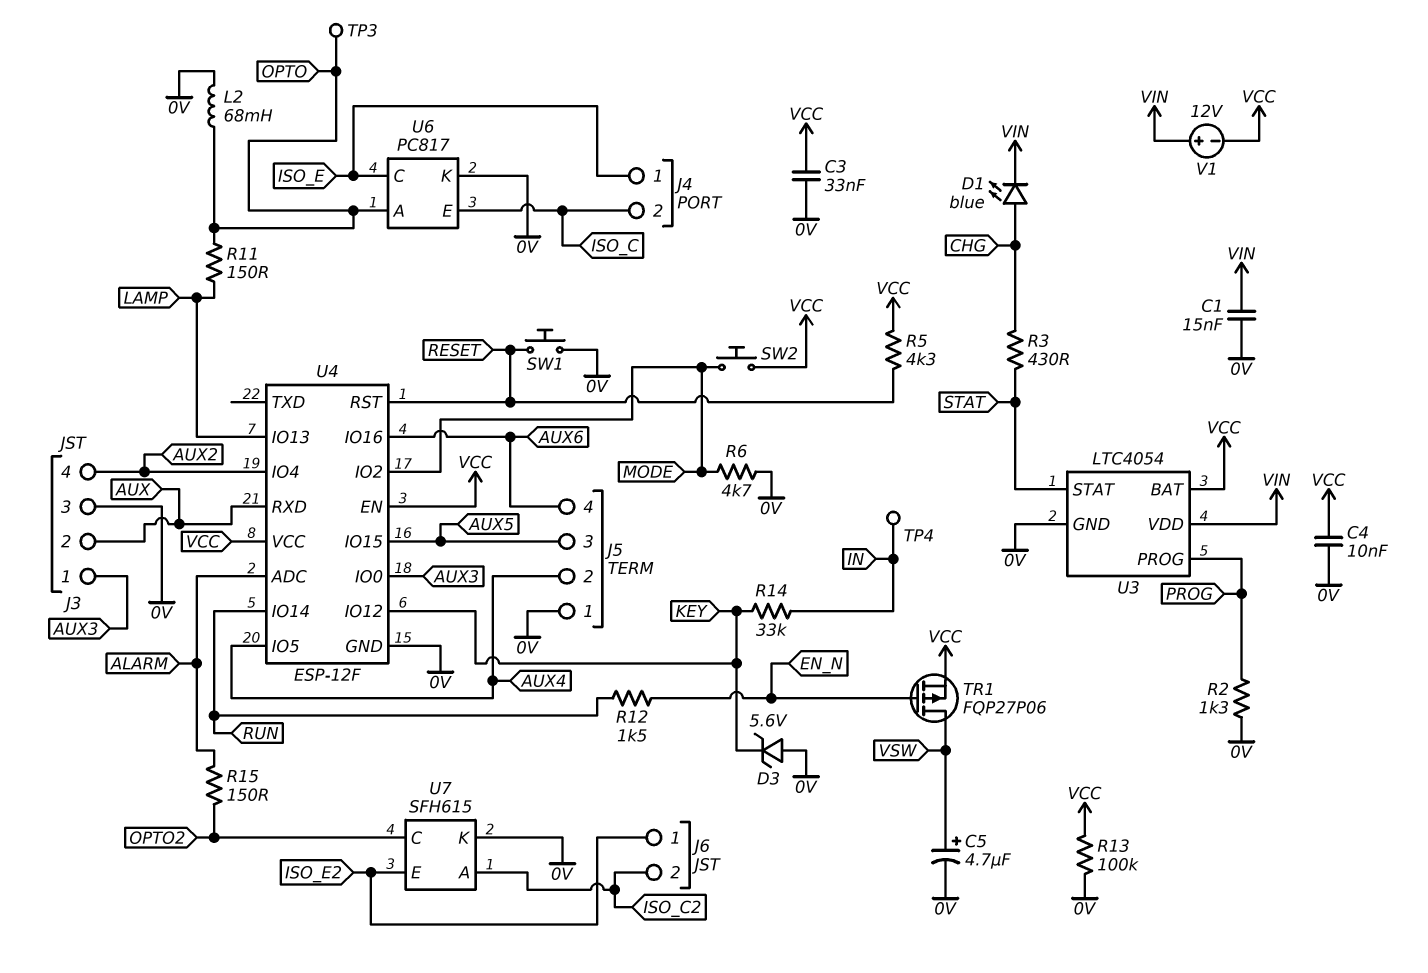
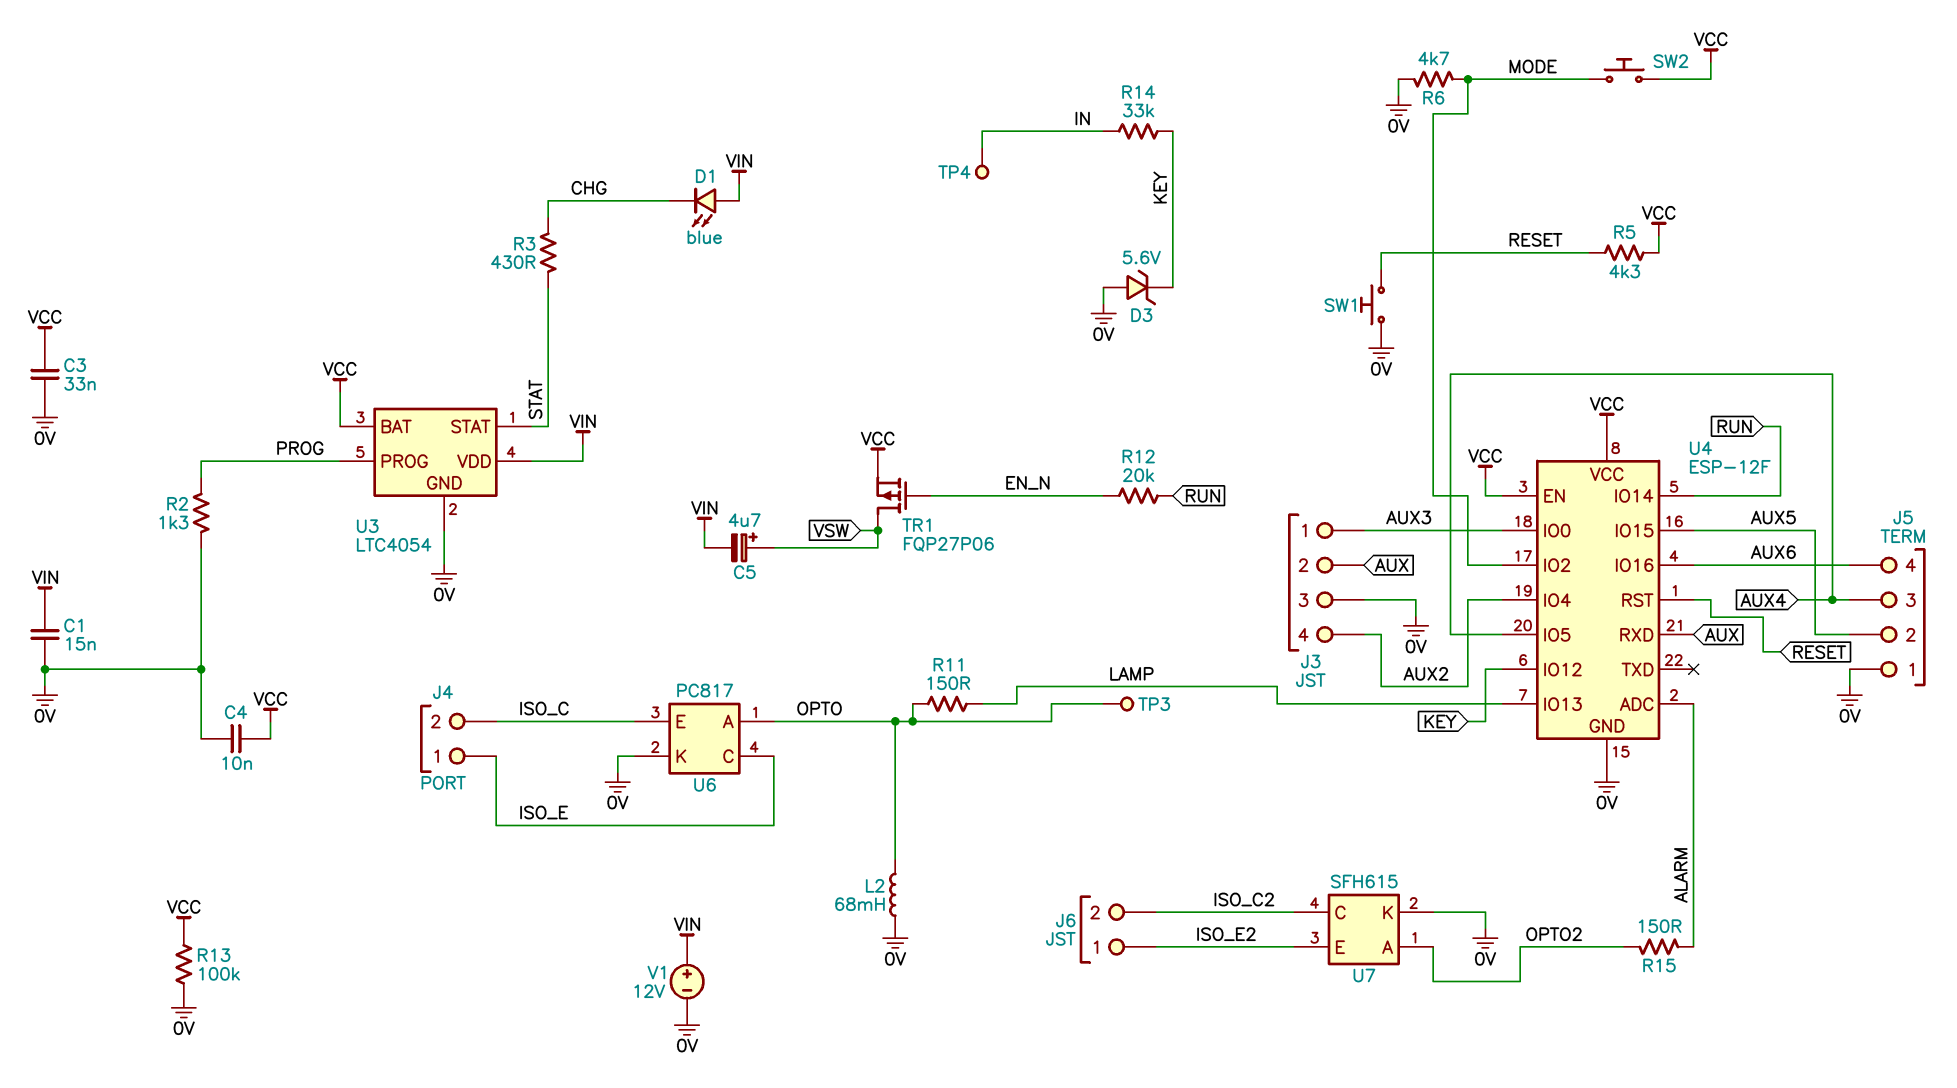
C5: 4.7uF (plus VSW, minus 0V) -> 4.7uF (plus VSW, minus VIN)
D1: LED blue (A CHG, K VIN) -> LED blue (A VIN, K CHG)
J5 pin 2: AUX4 -> AUX5
J5 pin 3: AUX5 -> AUX4
R12: 1.5k (EN_N, RUN) -> 20k (EN_N, RUN)
U7 pin A: ISO_C2 -> OPTO2
U7 pin C: OPTO2 -> ISO_C2
V1: 12V (plus VIN, minus VCC) -> 12V (plus VIN, minus 0V)

